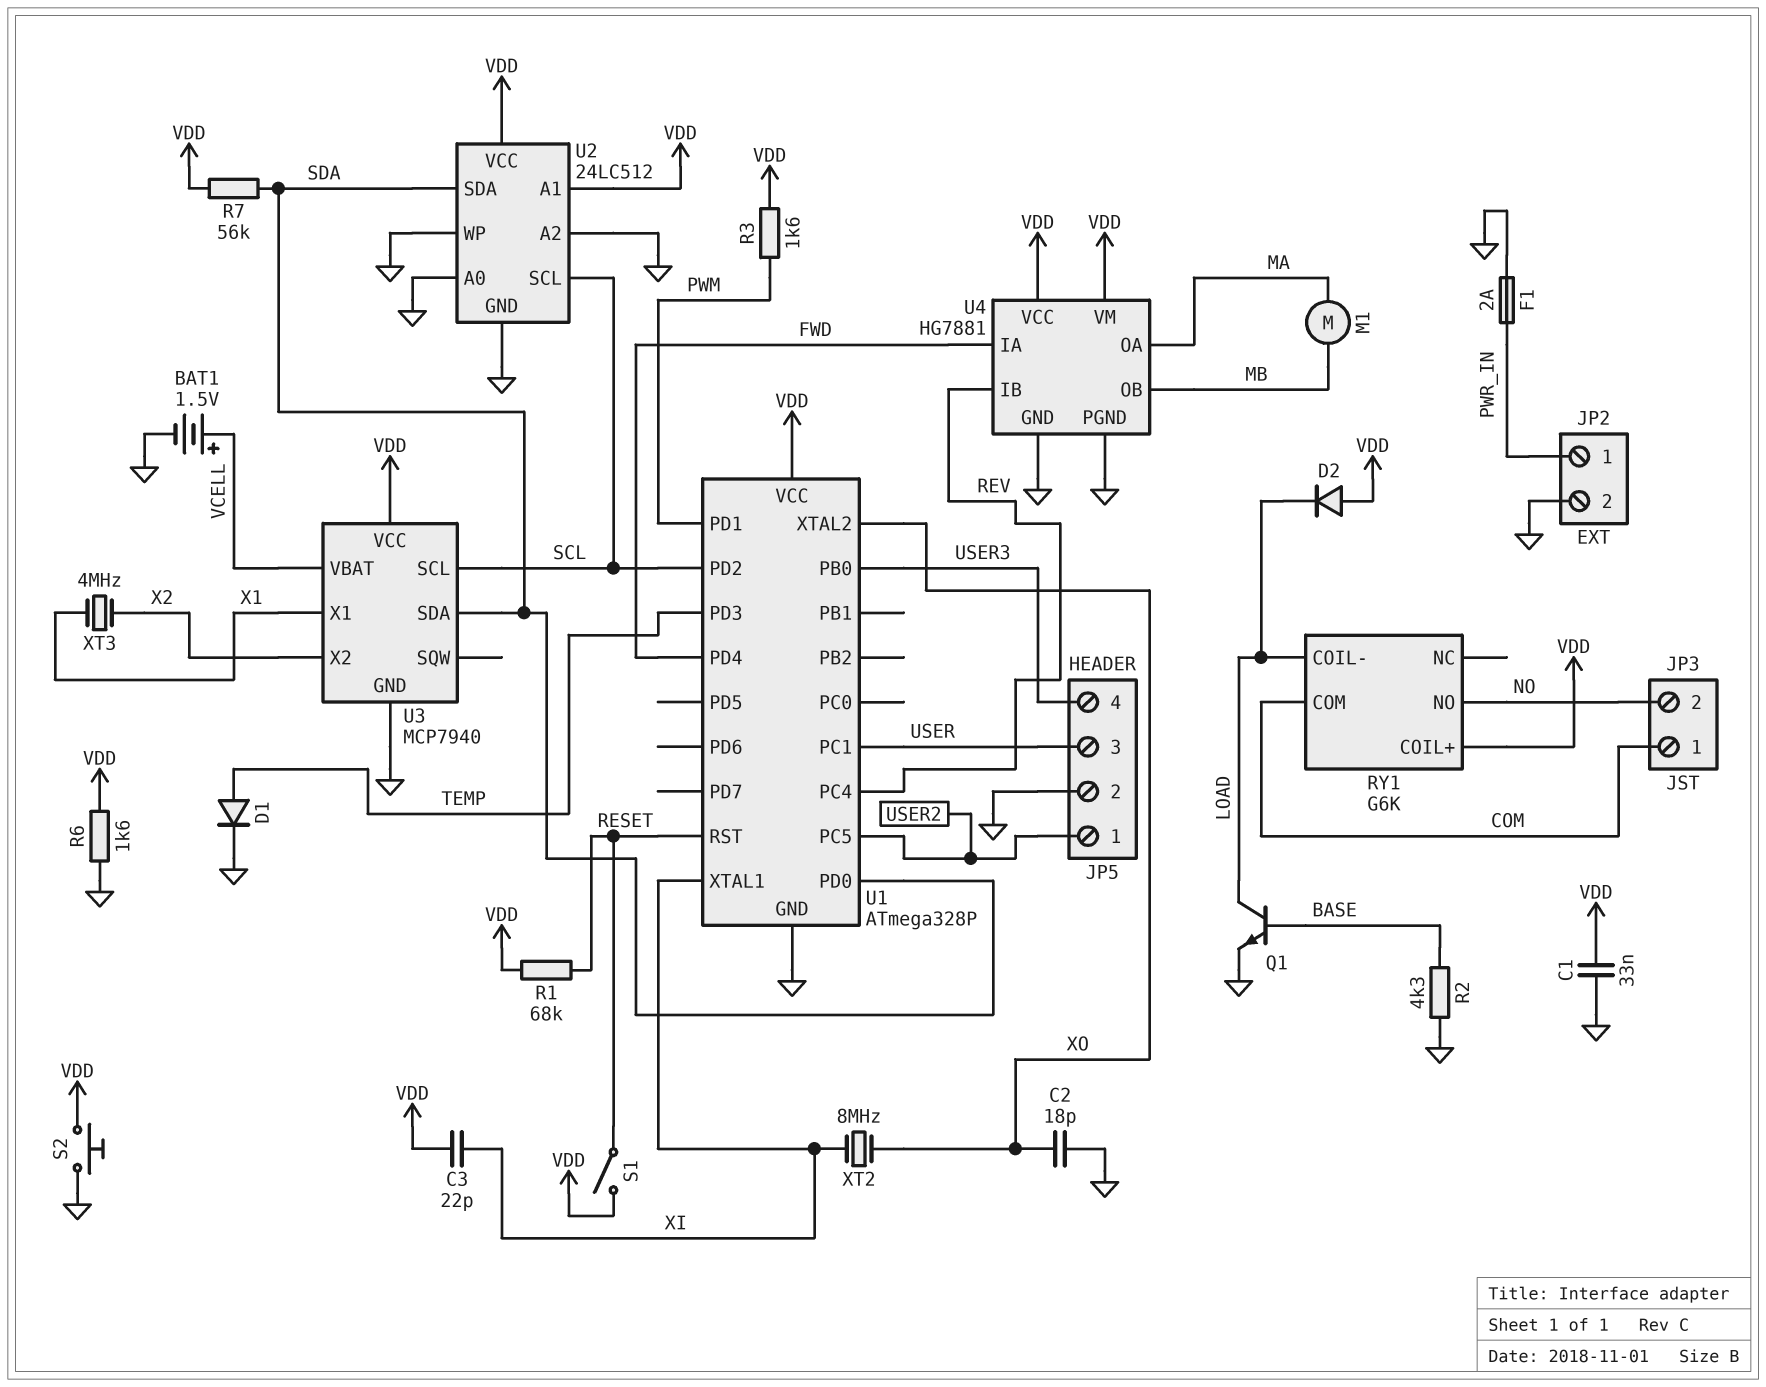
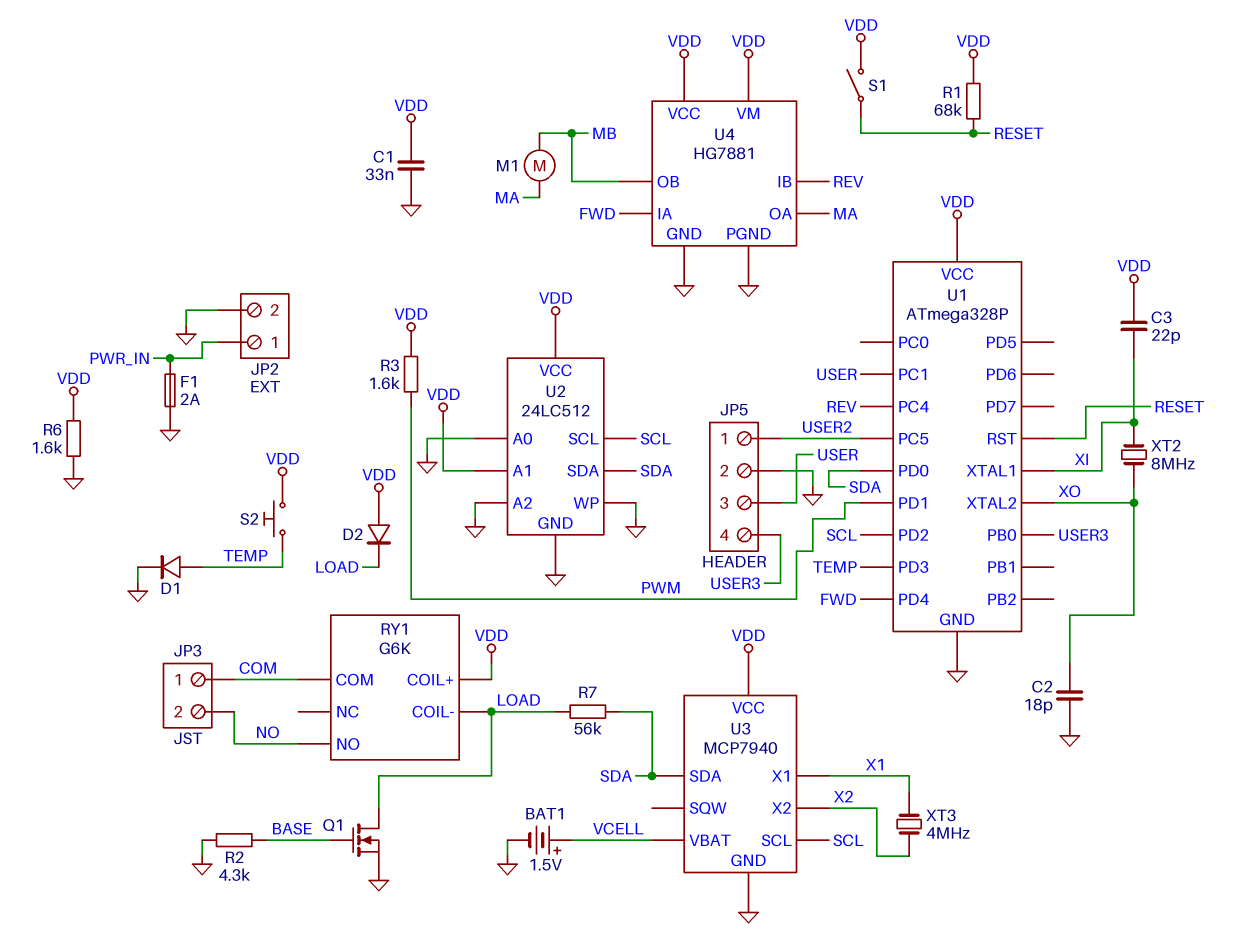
Q1: NPN (B BASE, C LOAD, E GND) -> NMOS (G BASE, D LOAD, S GND)
R7: 56k (SDA, VDD) -> 56k (LOAD, SDA)
S2: button (GND, VDD) -> button (TEMP, VDD)

